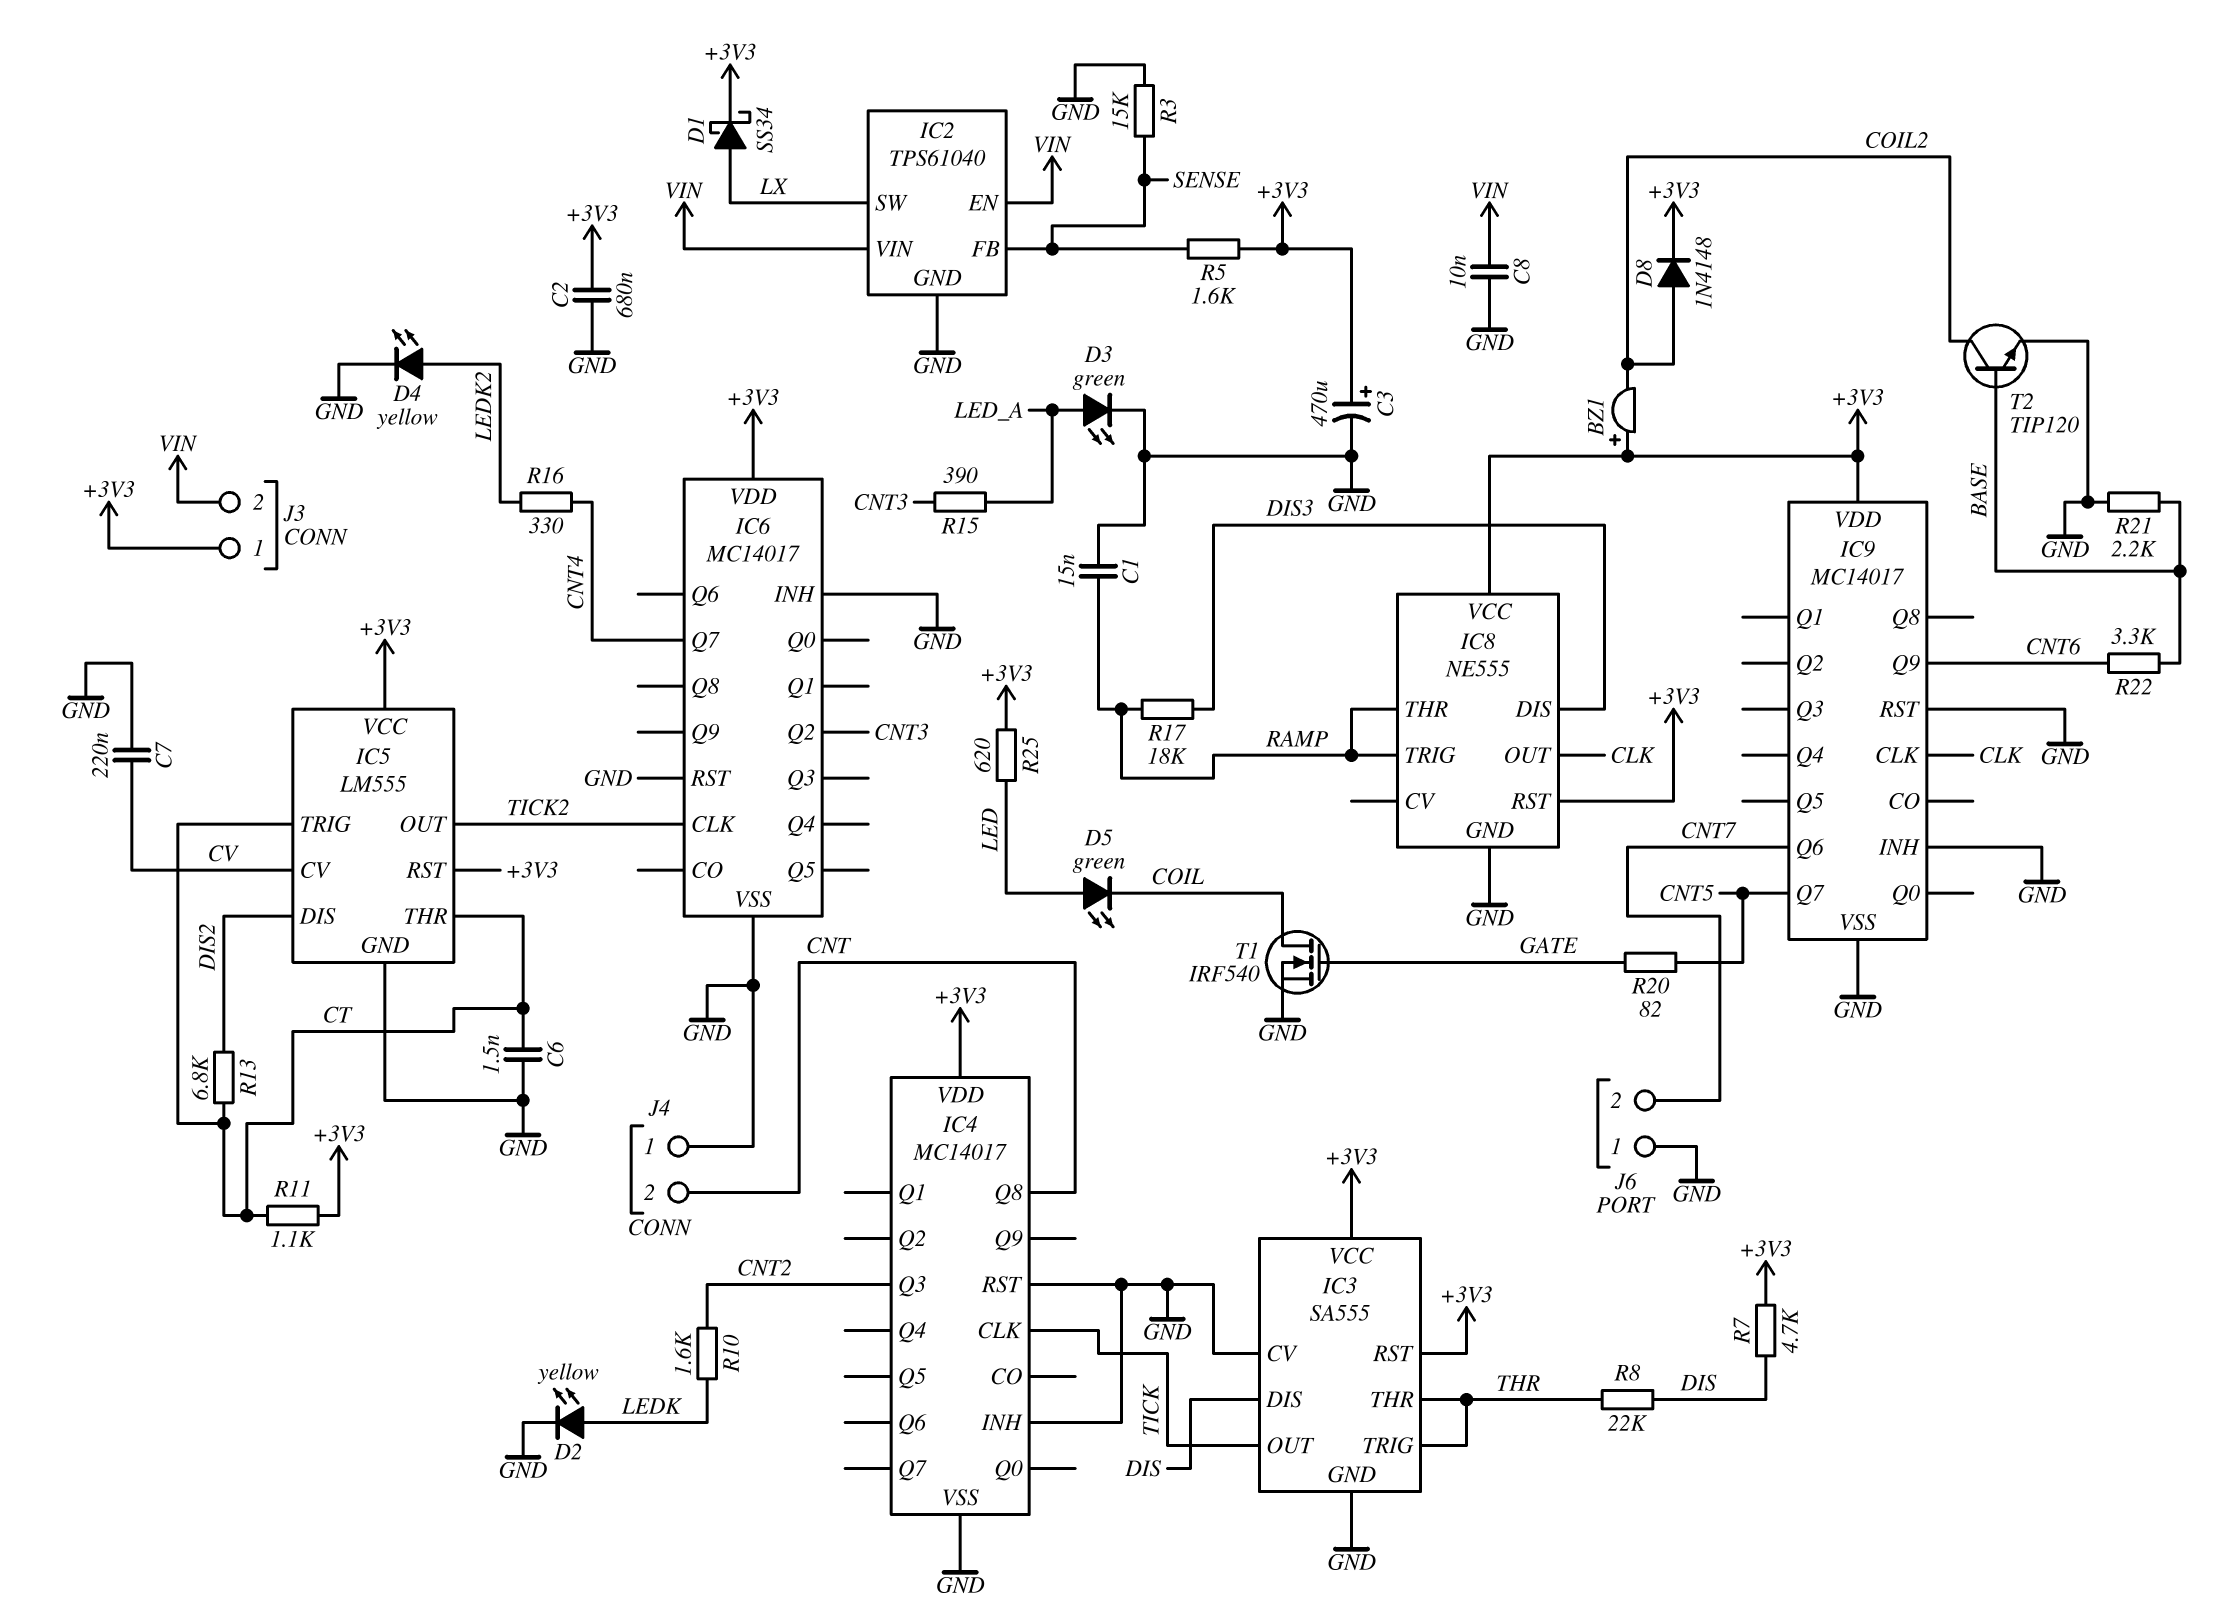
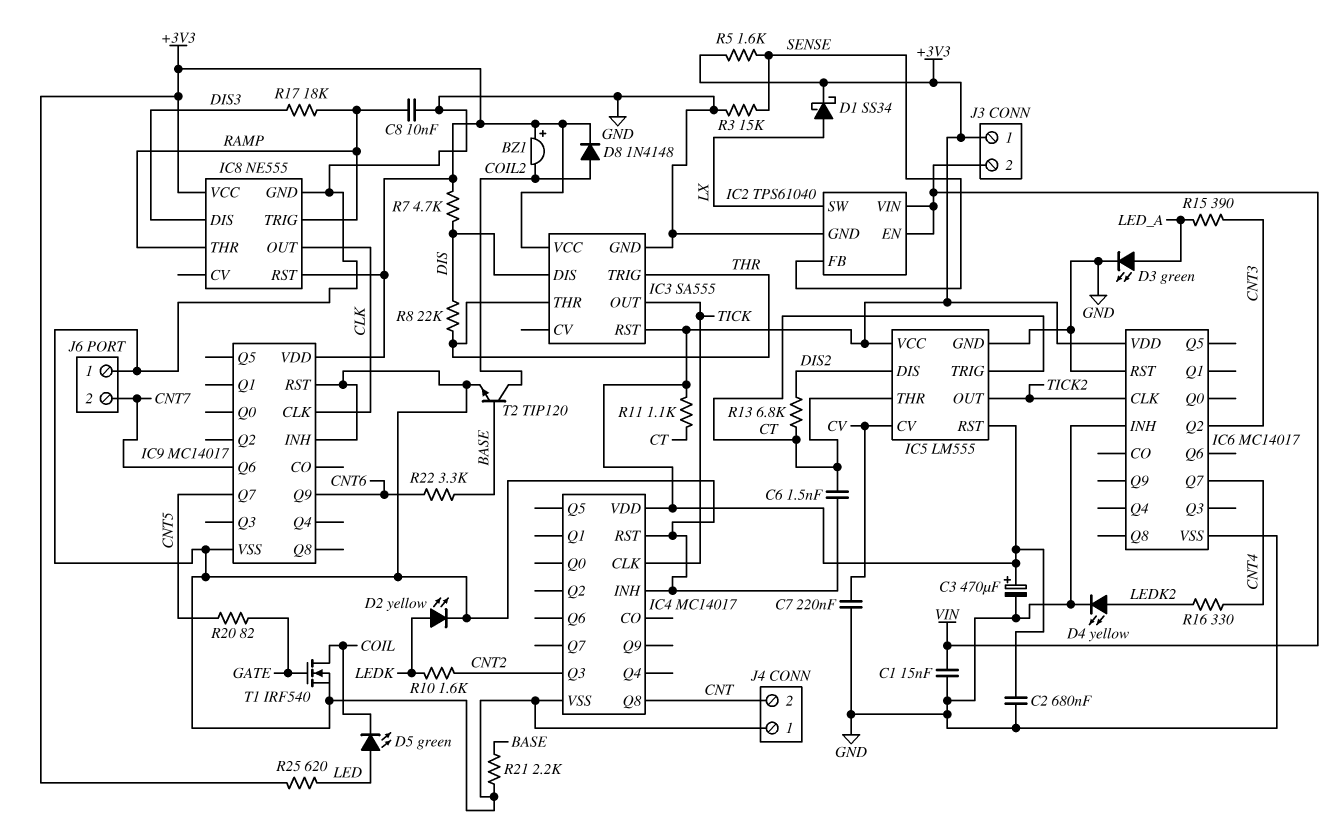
C1: 15nF (GND, RAMP) -> 15nF (GND, VIN)
C8: 10nF (GND, VIN) -> 10nF (GND, RAMP)
IC3 pin CV: GND -> none

